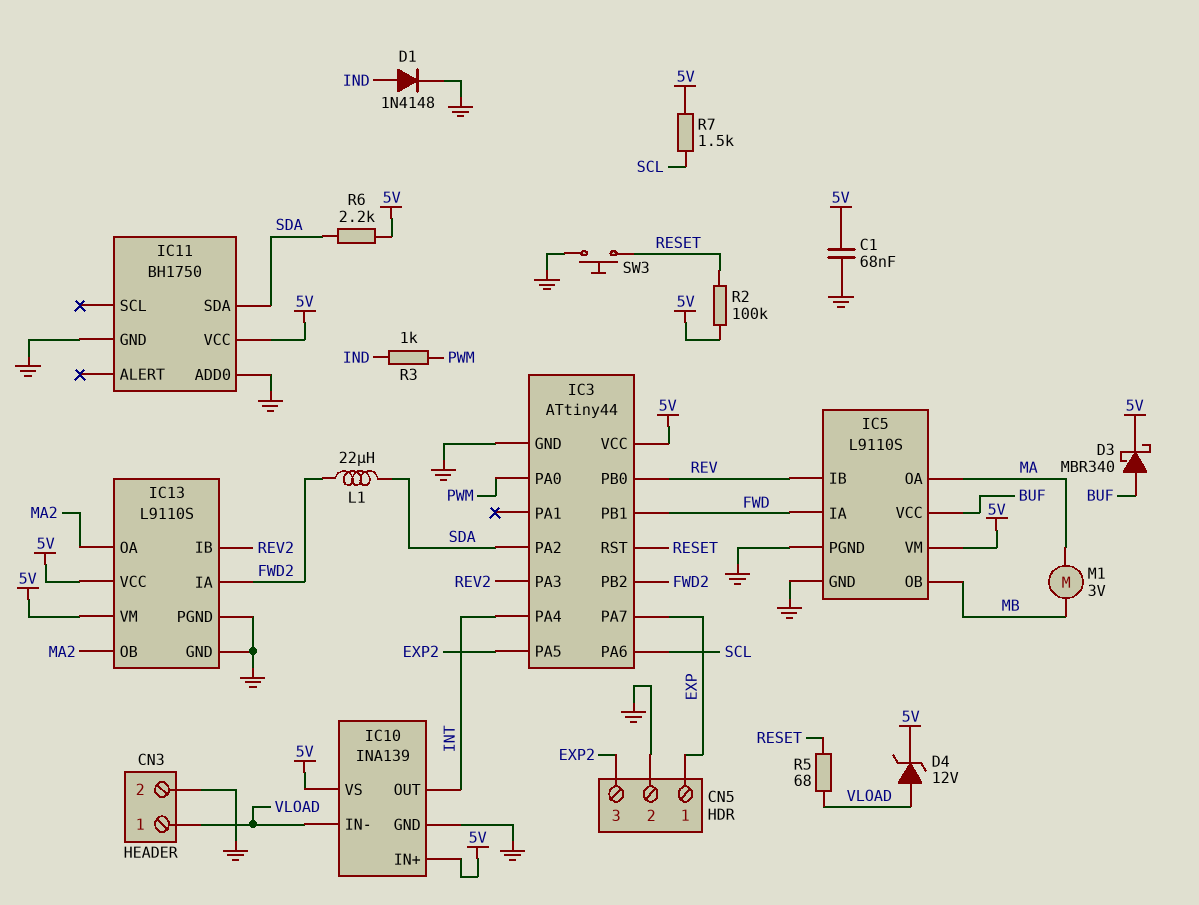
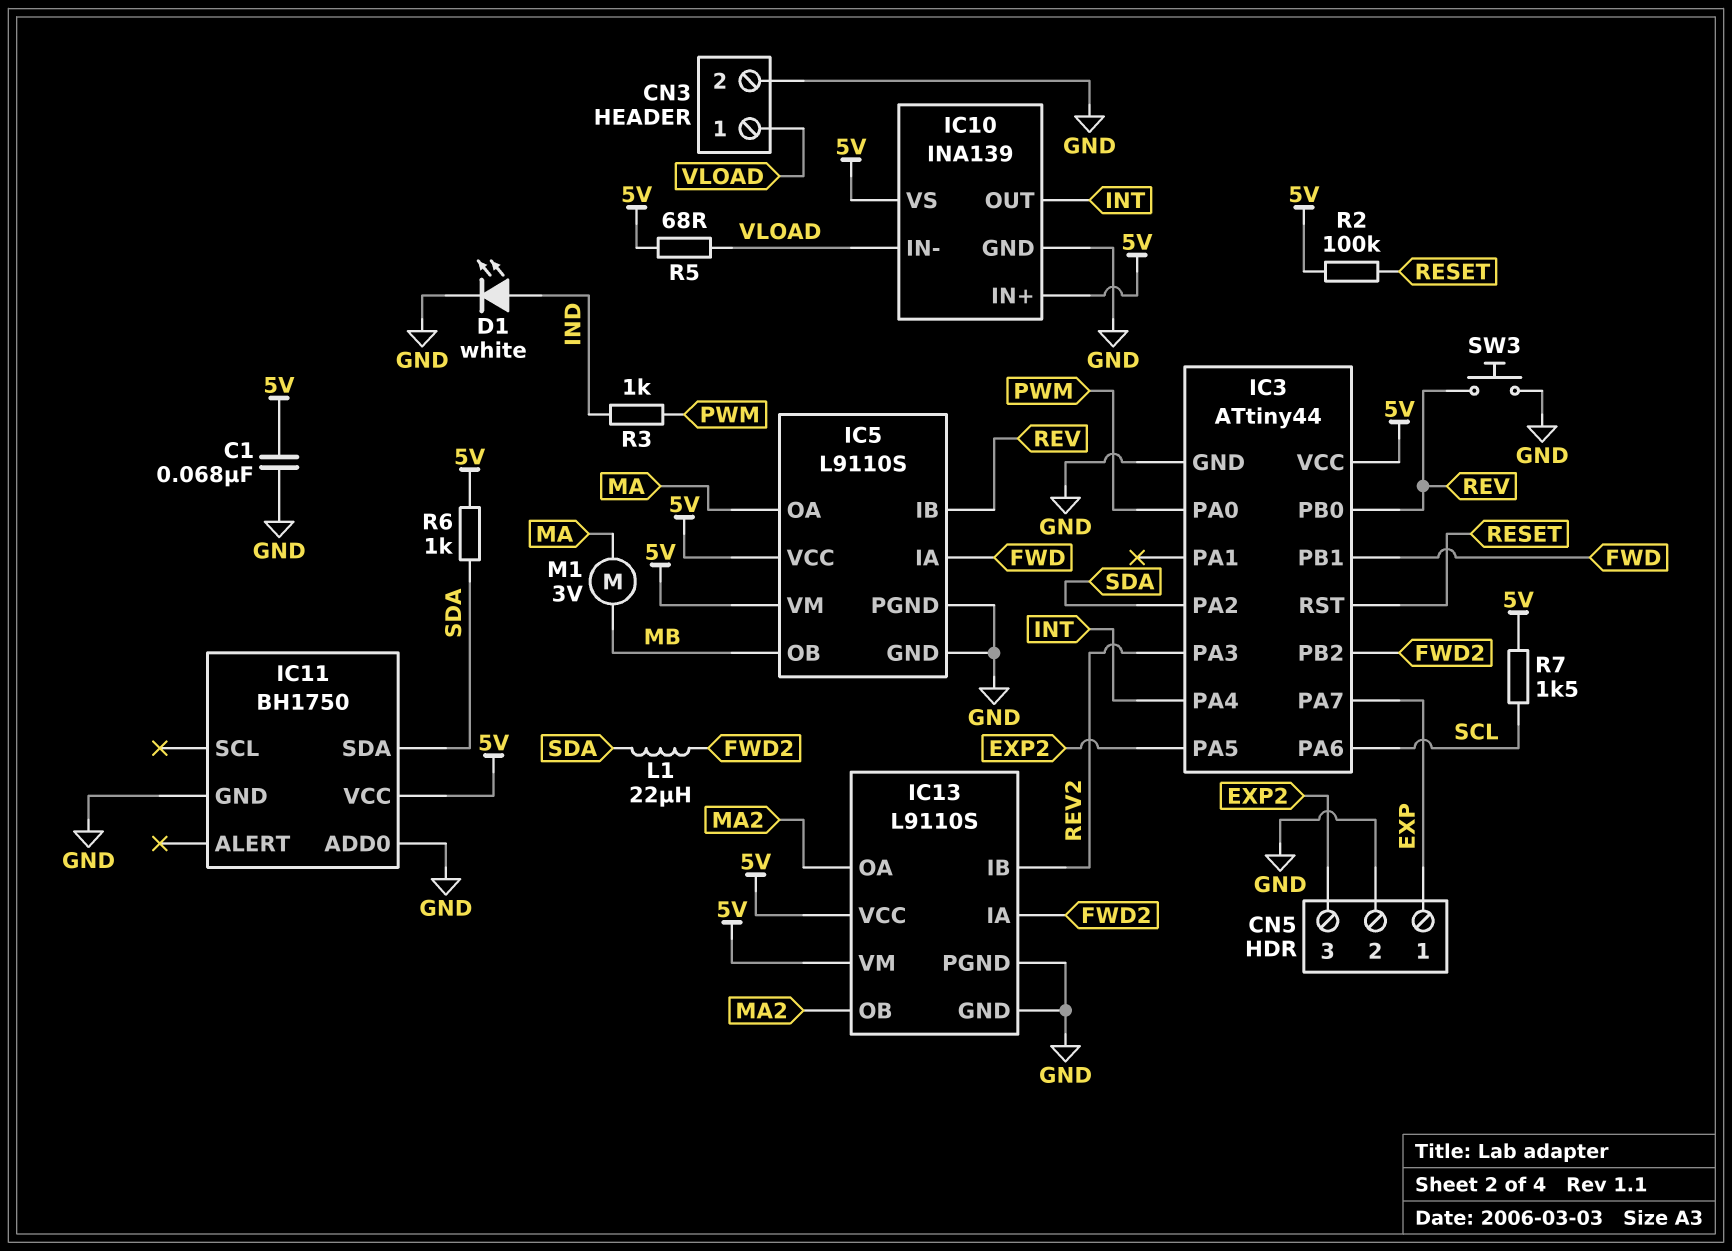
D1: diode 1N4148 (A IND, K GND) -> LED white (A IND, K GND)
D3: schottky MBR340 (A BUF, K 5V) -> none
D4: zener 12V (A VLOAD, K 5V) -> none
IC5 pin VCC: BUF -> 5V
R5: 68 (RESET, VLOAD) -> 68 (5V, VLOAD)
R6: 2.2k (5V, SDA) -> 1k (5V, SDA)
SW3: button (GND, RESET) -> button (GND, REV)

